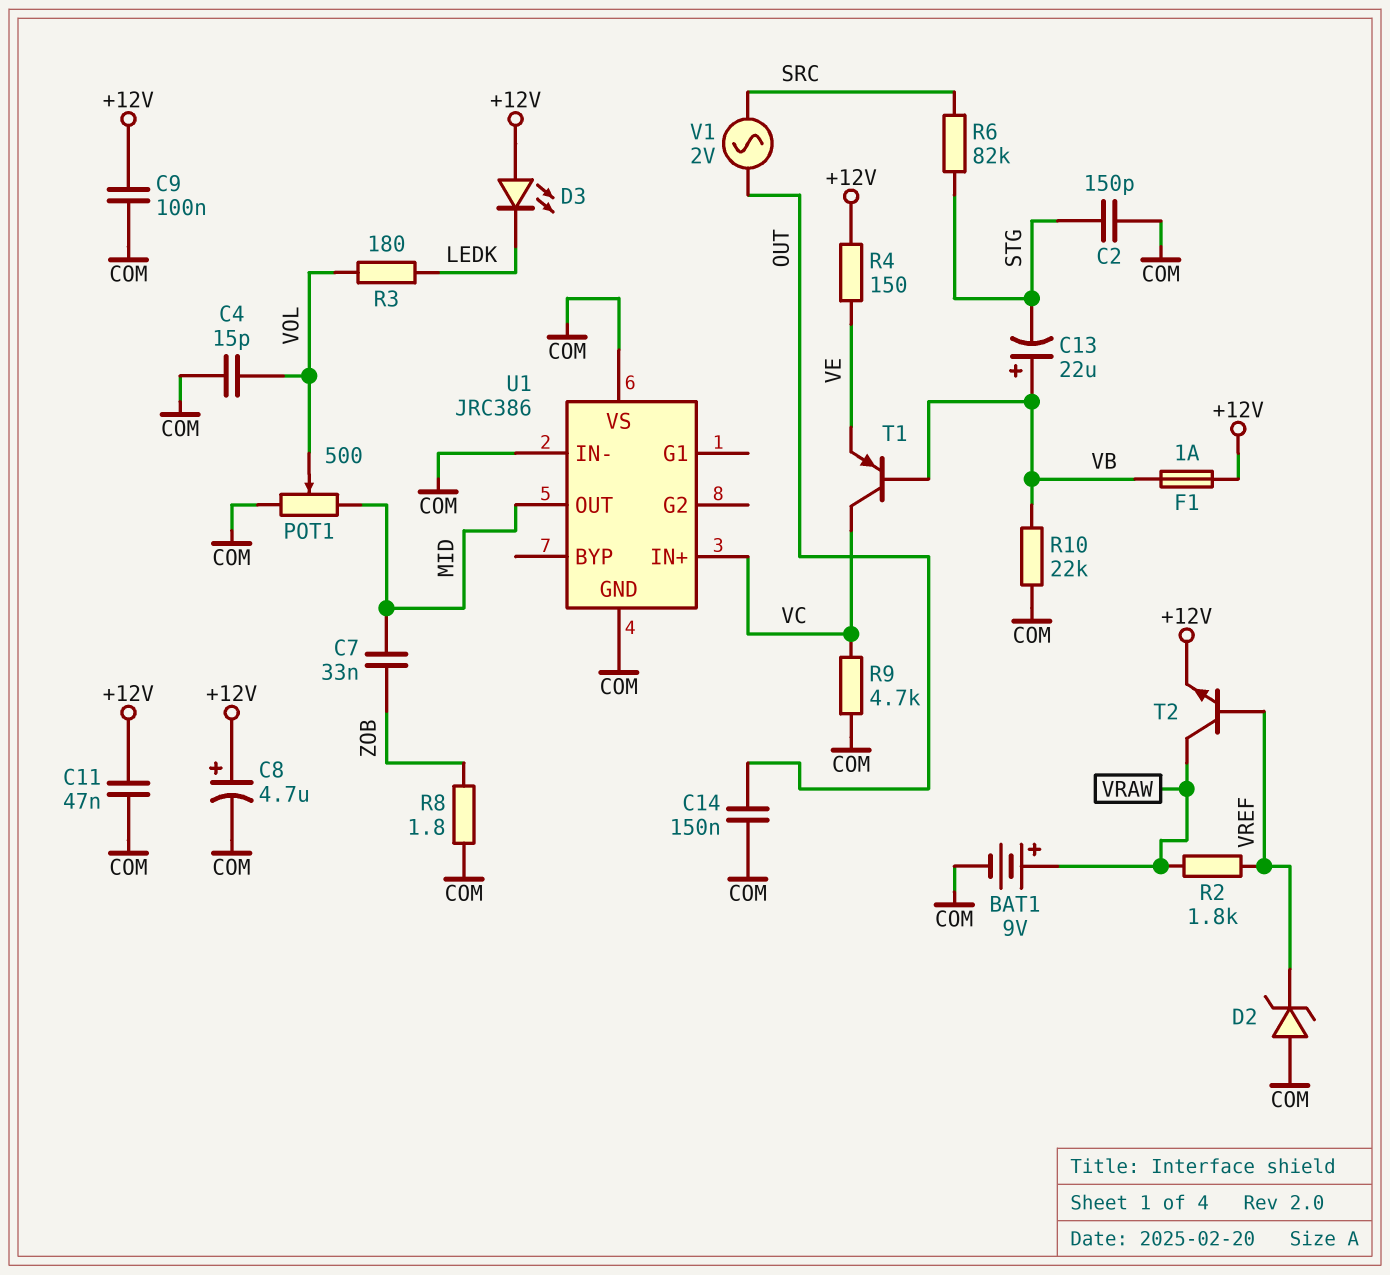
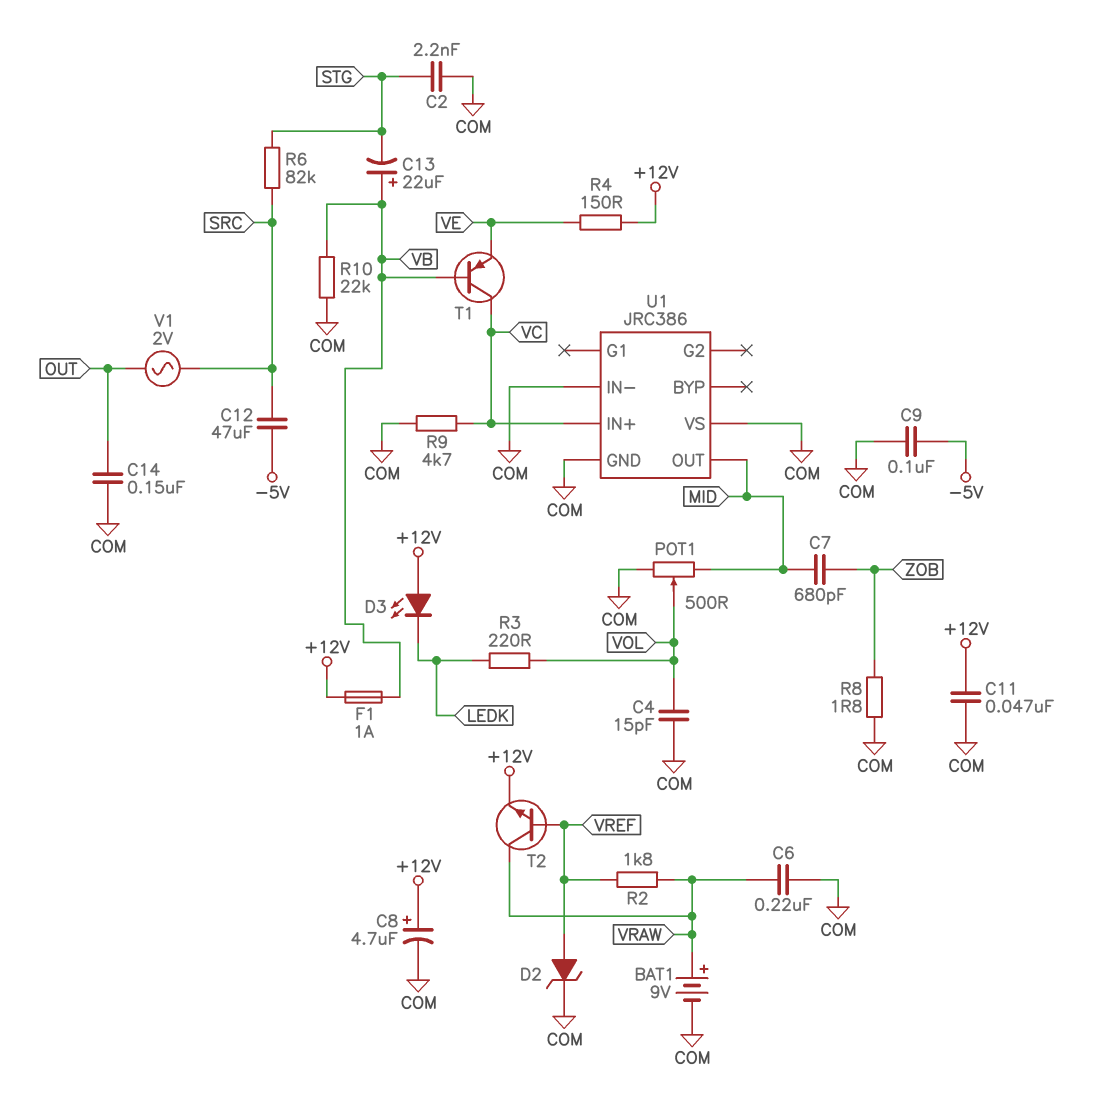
C2: 150pF (COM, STG) -> 2.2nF (COM, STG)
C6: none -> 220nF (COM, VRAW)
C7: 33nF (MID, ZOB) -> 680pF (MID, ZOB)
C9: 100nF (+12V, COM) -> 100nF (-5V, COM)
C12: none -> 47uF (-5V, SRC)
D2: zener (A COM, K VREF) -> zener (A VREF, K COM)
R3: 180 (LEDK, VOL) -> 220 (LEDK, VOL)

